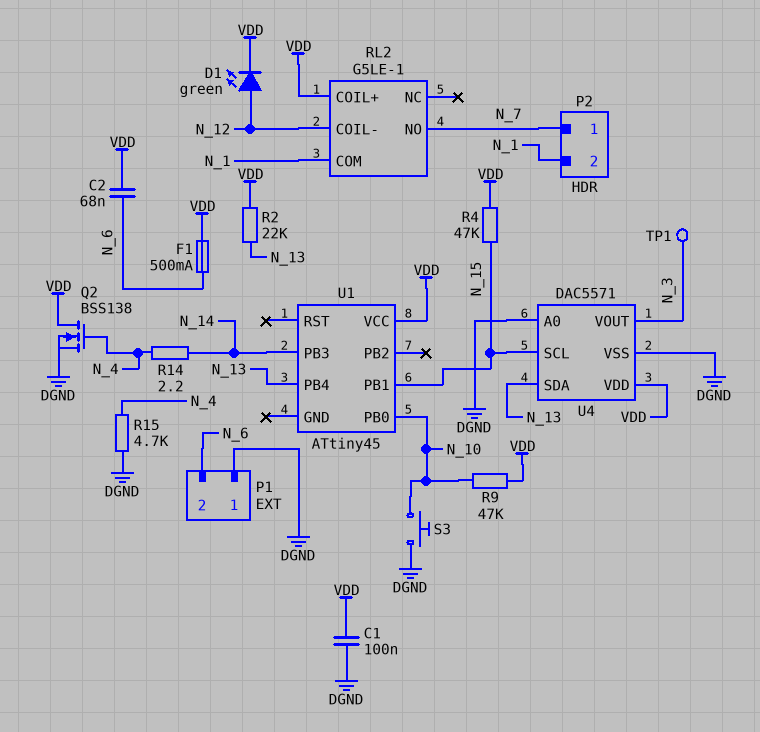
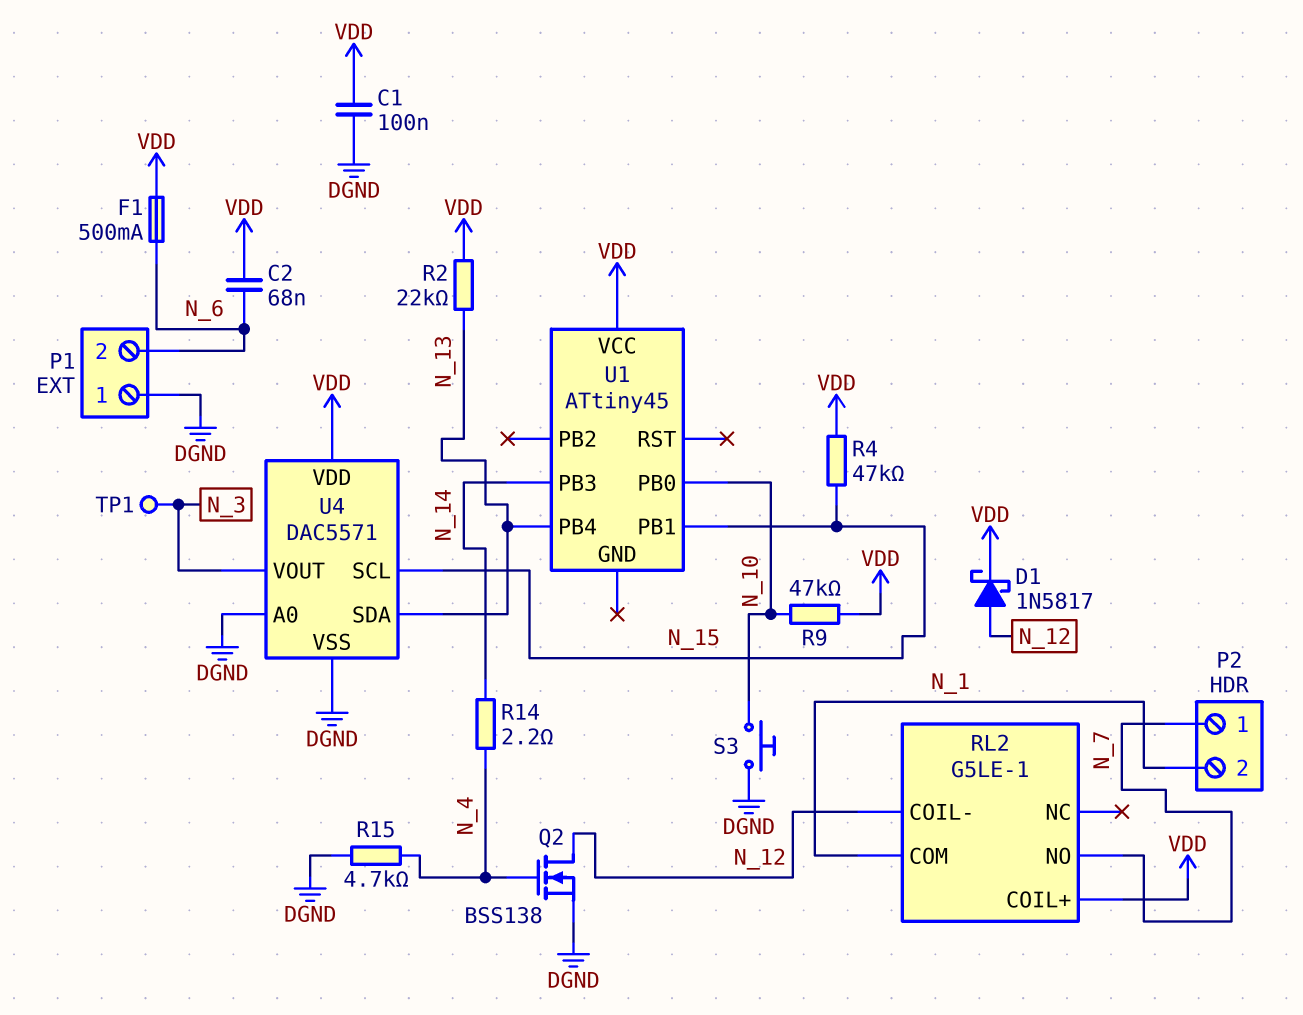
D1: LED green (A N_12, K VDD) -> schottky 1N5817 (A N_12, K VDD)
Q2: NMOS BSS138 (G N_4, D VDD, S DGND) -> NMOS BSS138 (G N_4, D N_12, S DGND)

